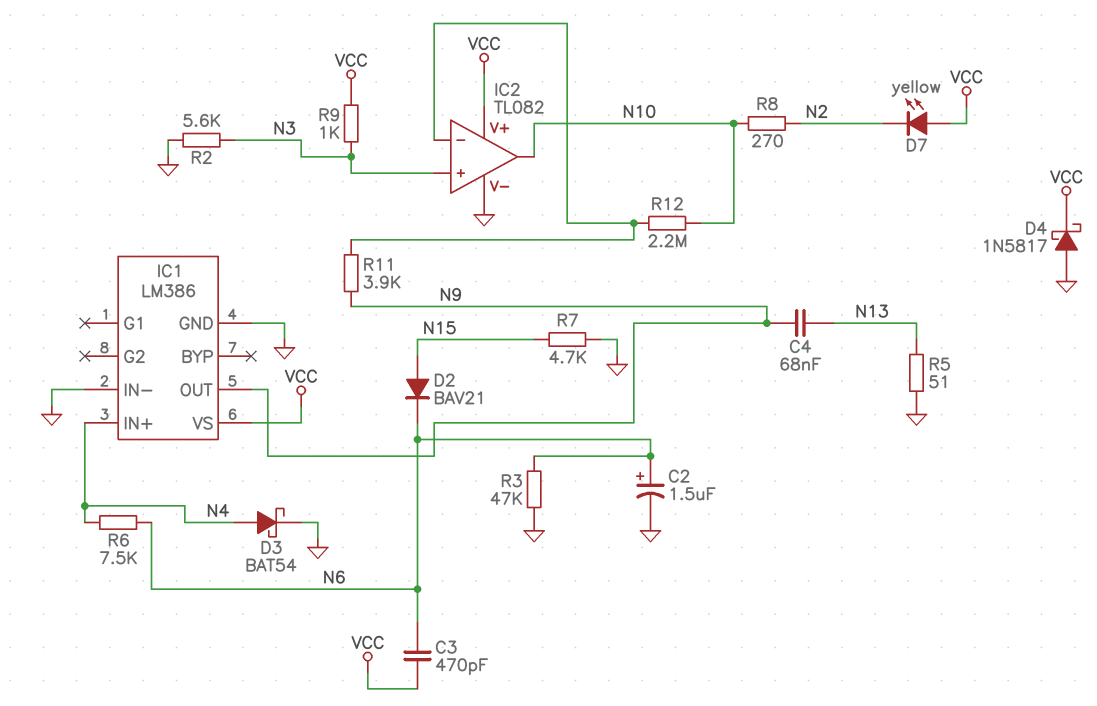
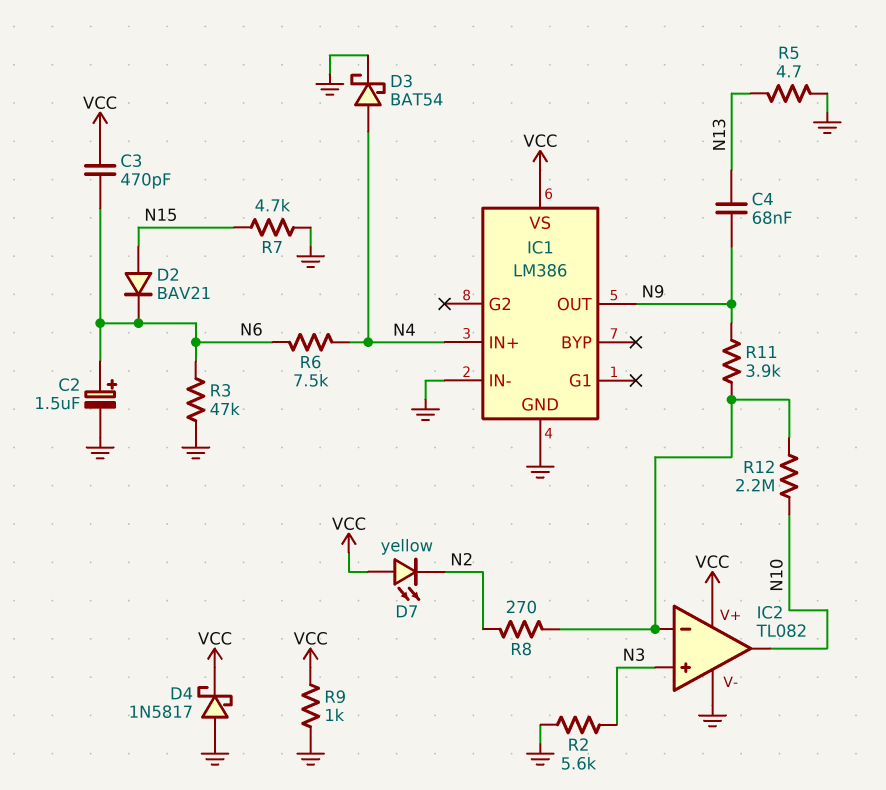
R5: 51 (GND, N13) -> 4.7 (GND, N13)
R8: 270 (N2, N10) -> 270 (IC2/in-, N2)
R9: 1k (N3, VCC) -> 1k (GND, VCC)

